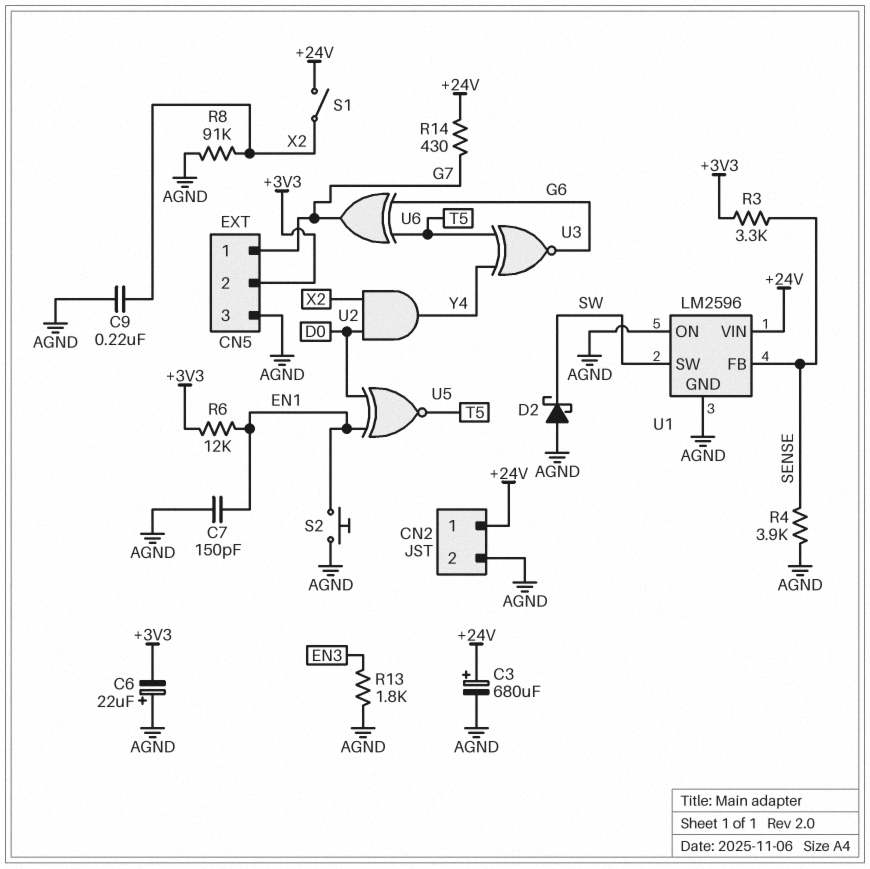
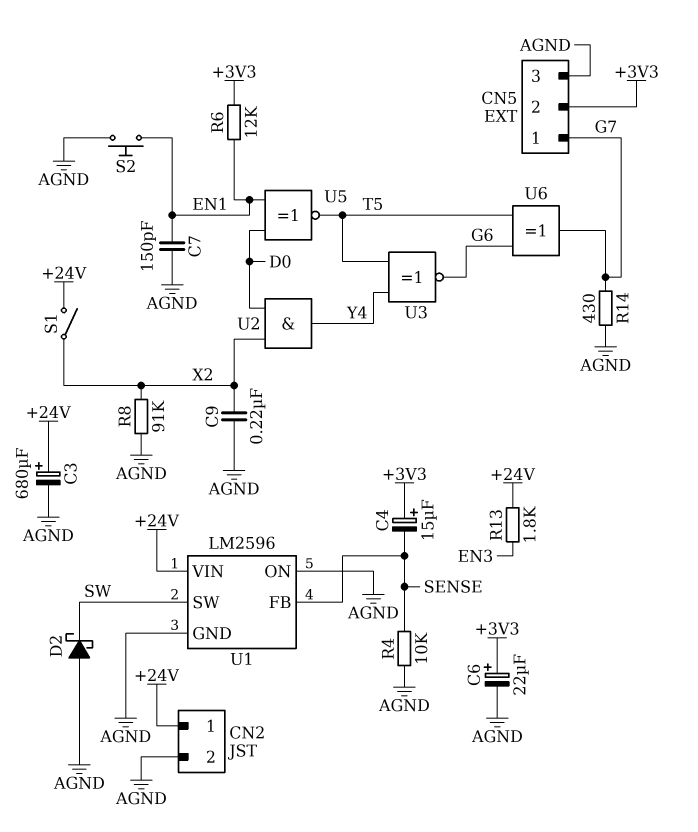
C4: none -> 15uF (plus +3V3, minus SENSE)
C6: 22uF (plus AGND, minus +3V3) -> 22uF (plus +3V3, minus AGND)
R3: 3.3k (+3V3, SENSE) -> none
R4: 3.9k (AGND, SENSE) -> 10k (AGND, SENSE)
R13: 1.8k (AGND, EN3) -> 1.8k (+24V, EN3)
R14: 430 (+24V, G7) -> 430 (AGND, G7)

